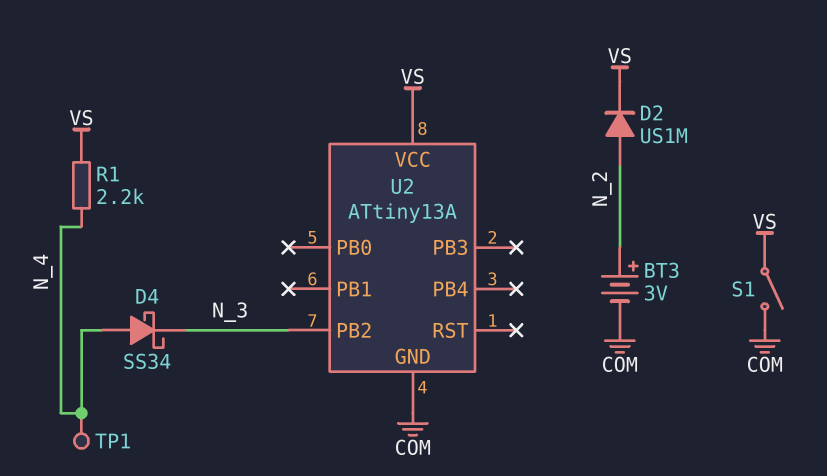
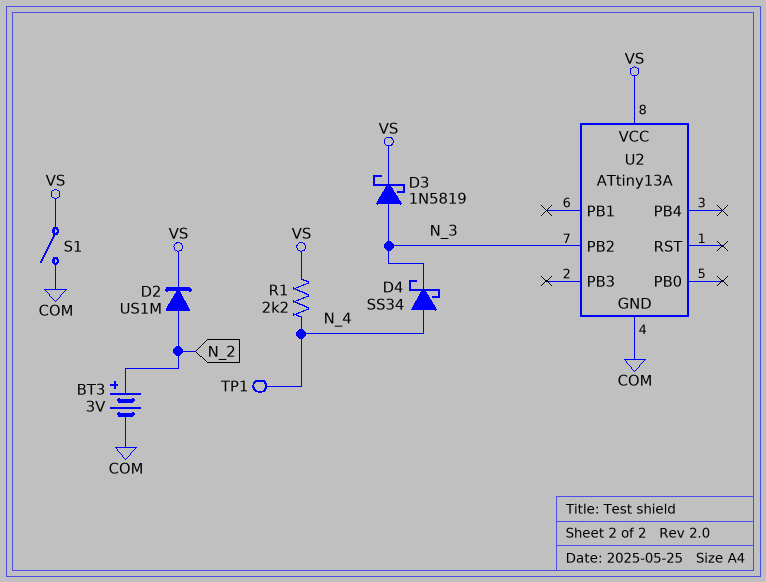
D3: none -> schottky 1N5819 (A N_3, K VS)

